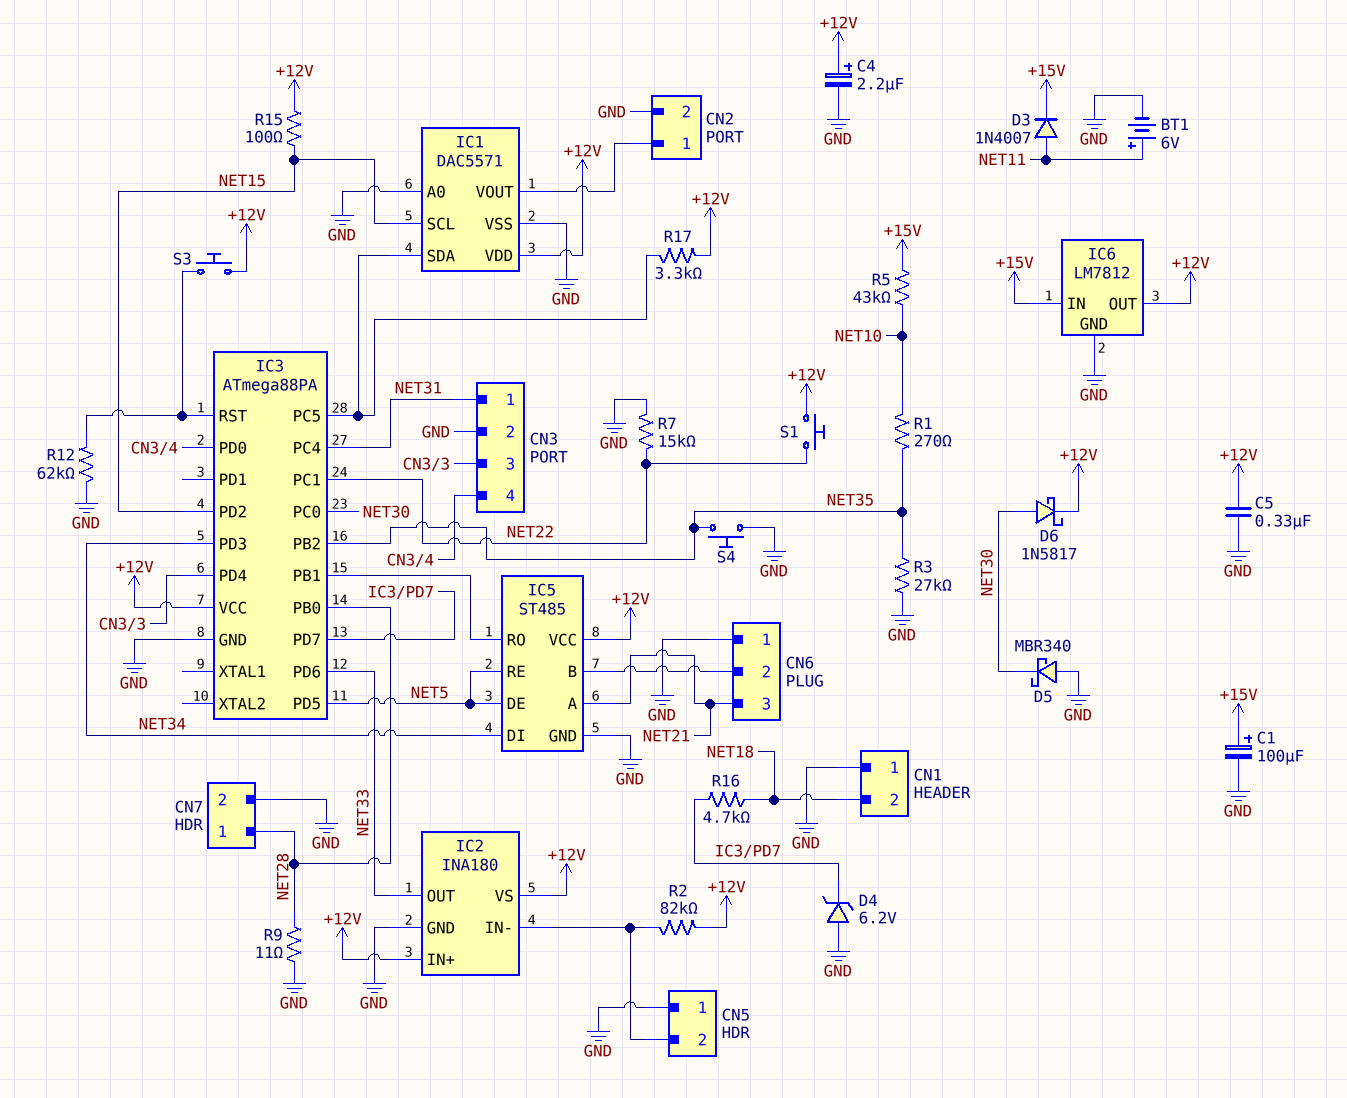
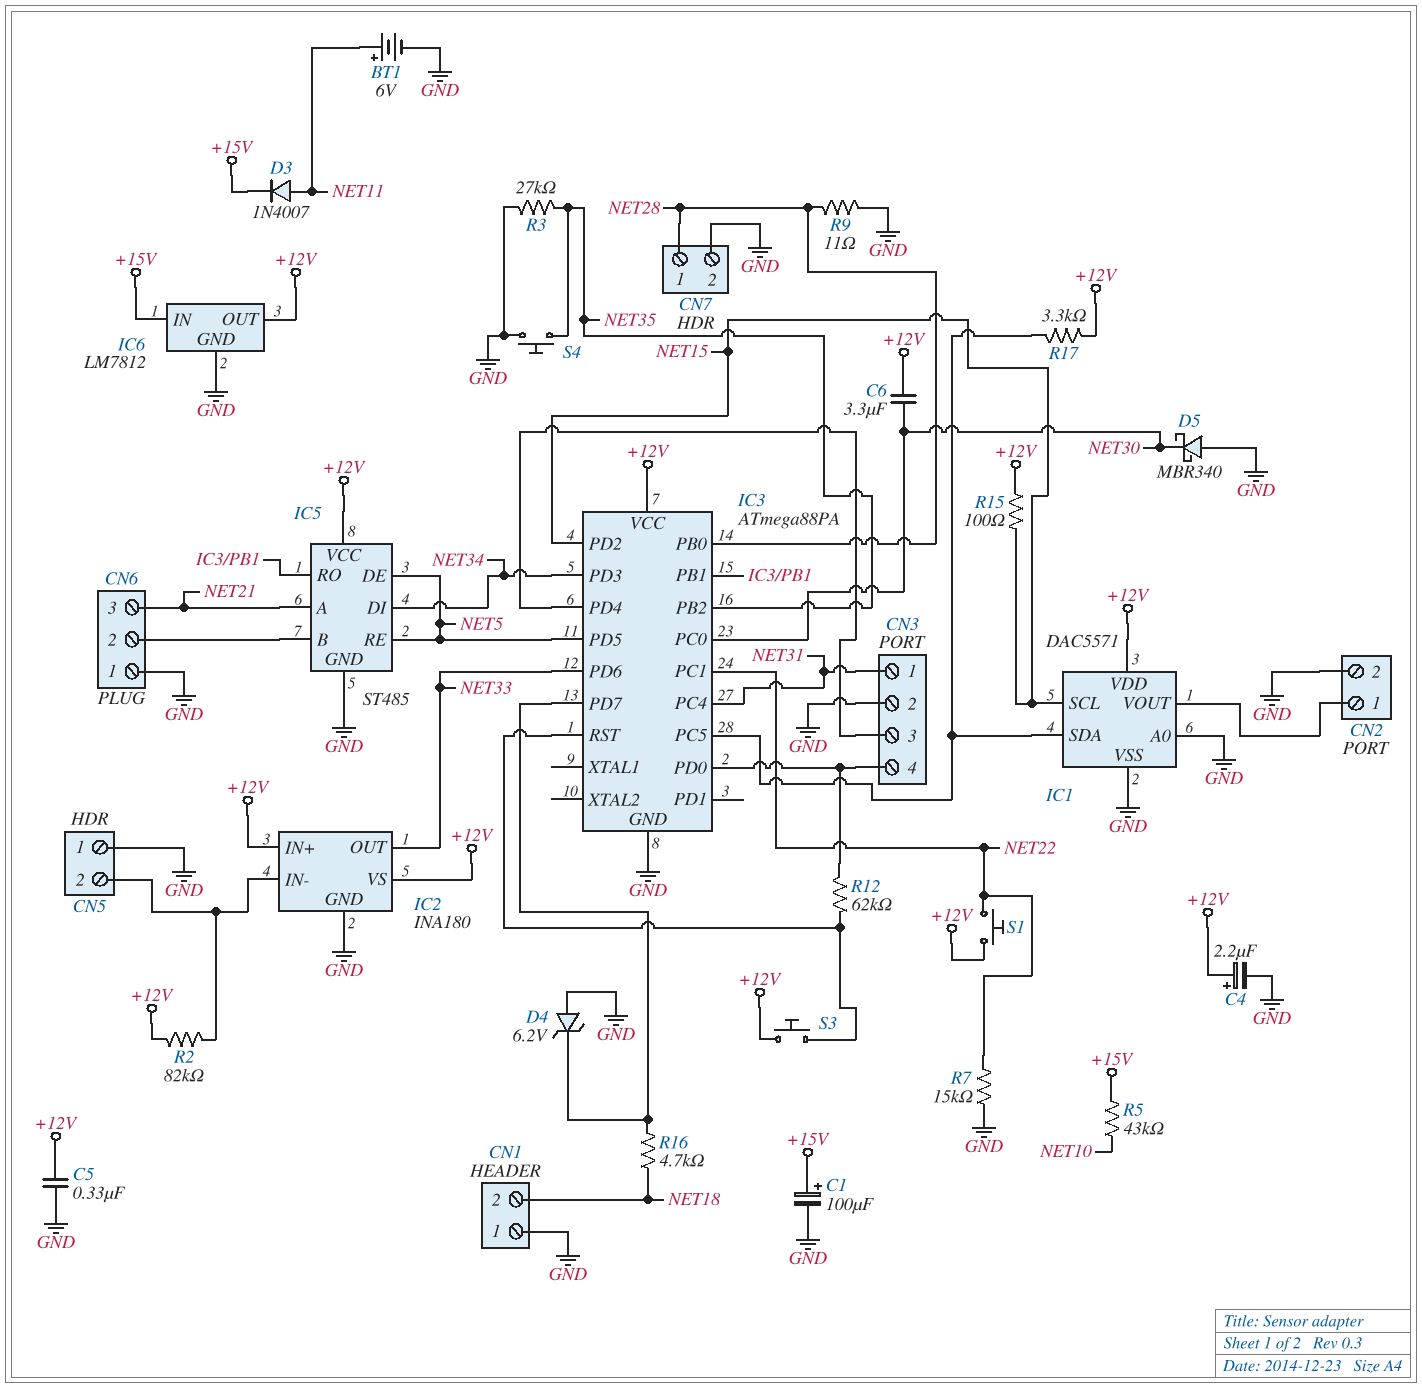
C6: none -> 3.3uF (+12V, NET30)
D6: schottky 1N5817 (A NET30, K +12V) -> none
R1: 270 (NET10, NET35) -> none
R12: 62k (GND, IC3/RST) -> 62k (CN3/4, IC3/RST)

